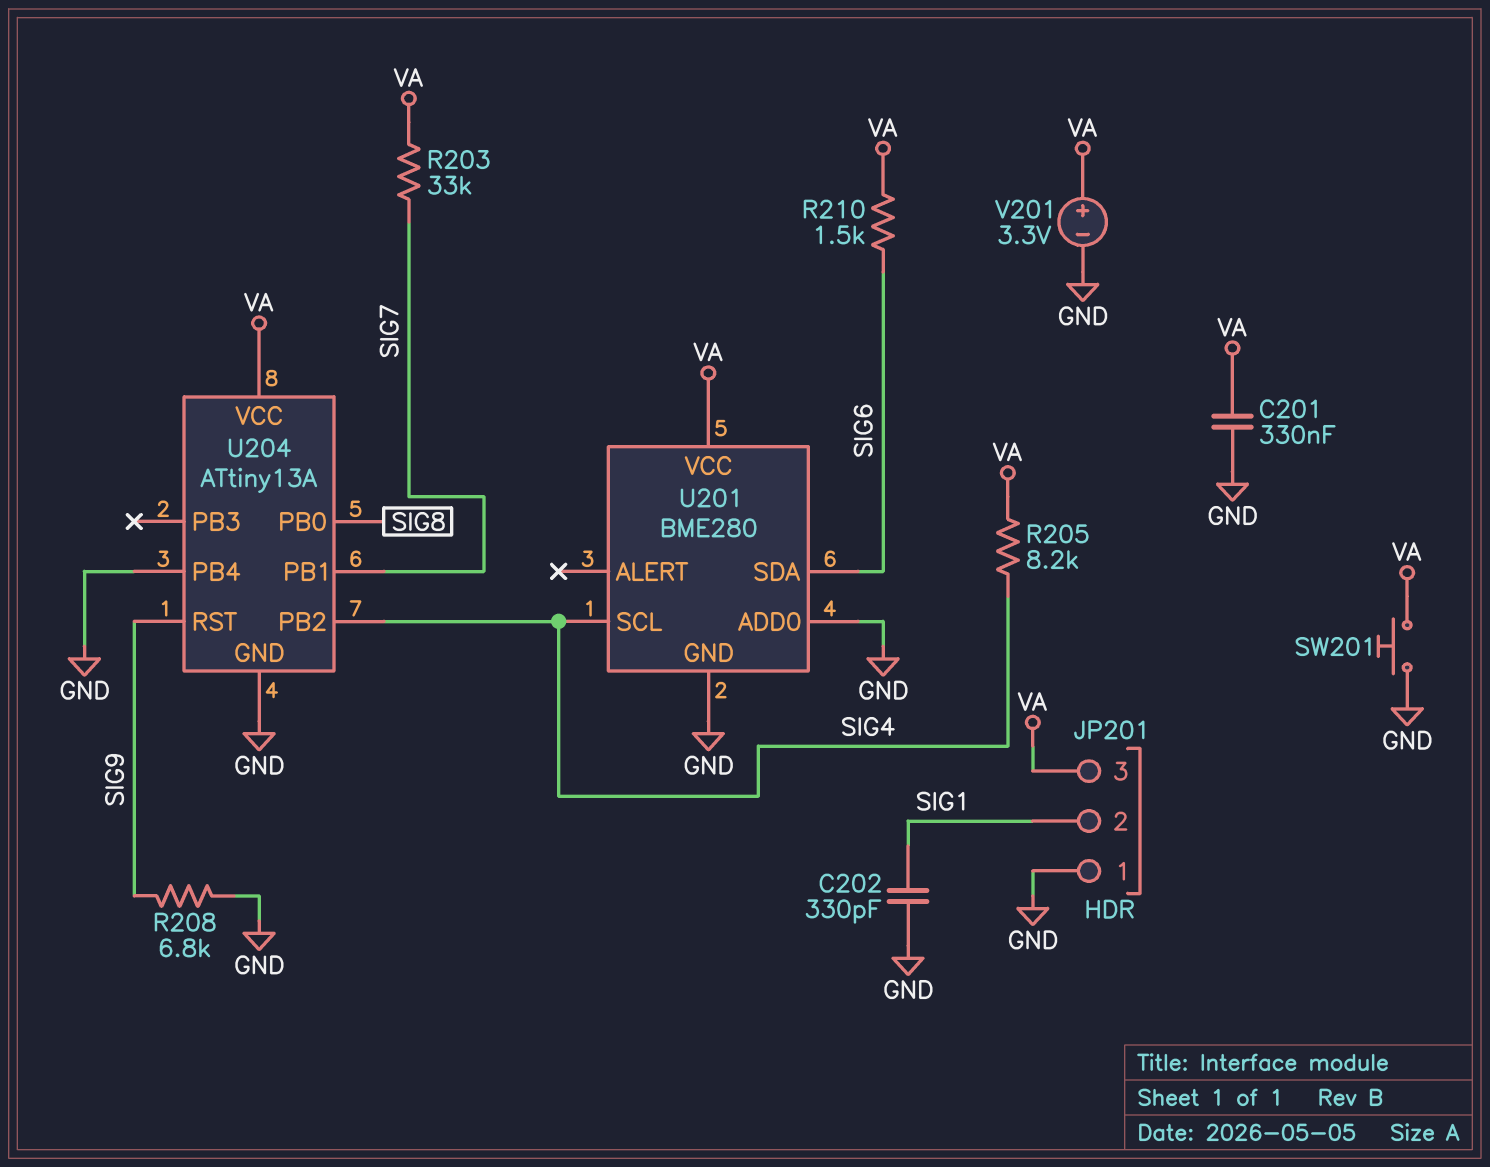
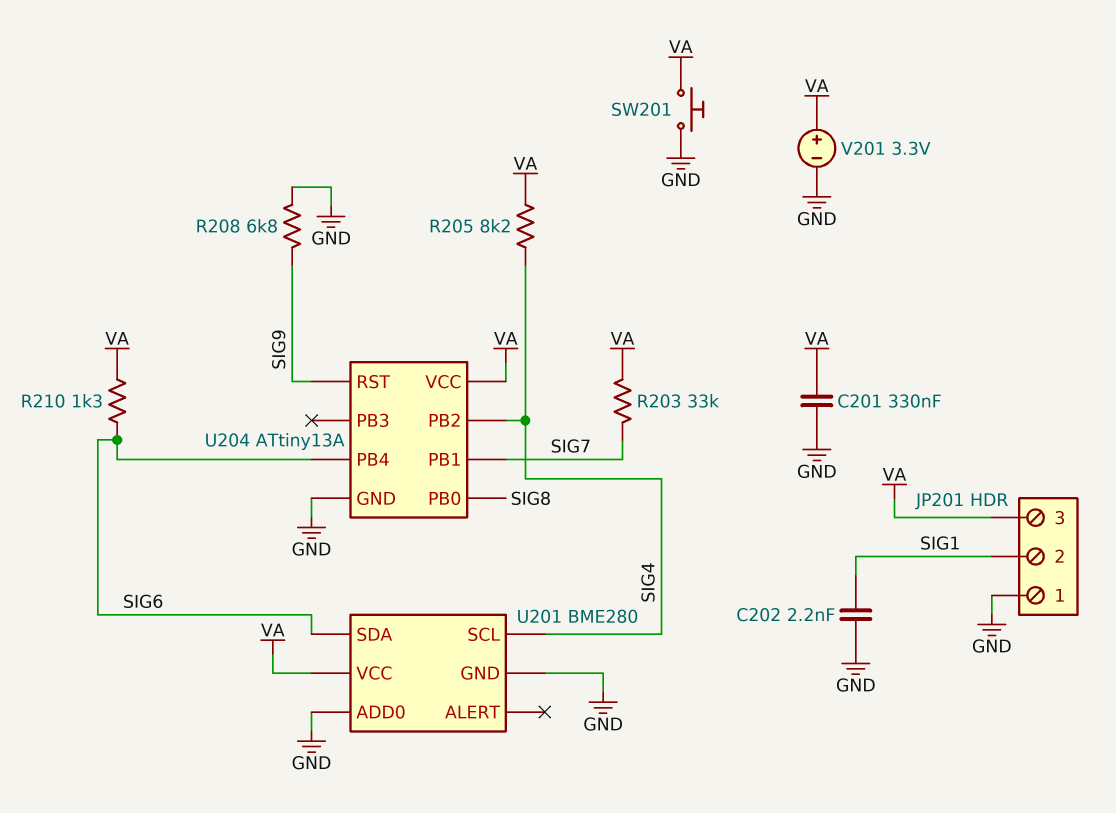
C202: 330pF (GND, SIG1) -> 2.2nF (GND, SIG1)
R210: 1.5k (SIG6, VA) -> 1.3k (SIG6, VA)
U204 pin PB4: GND -> SIG6

